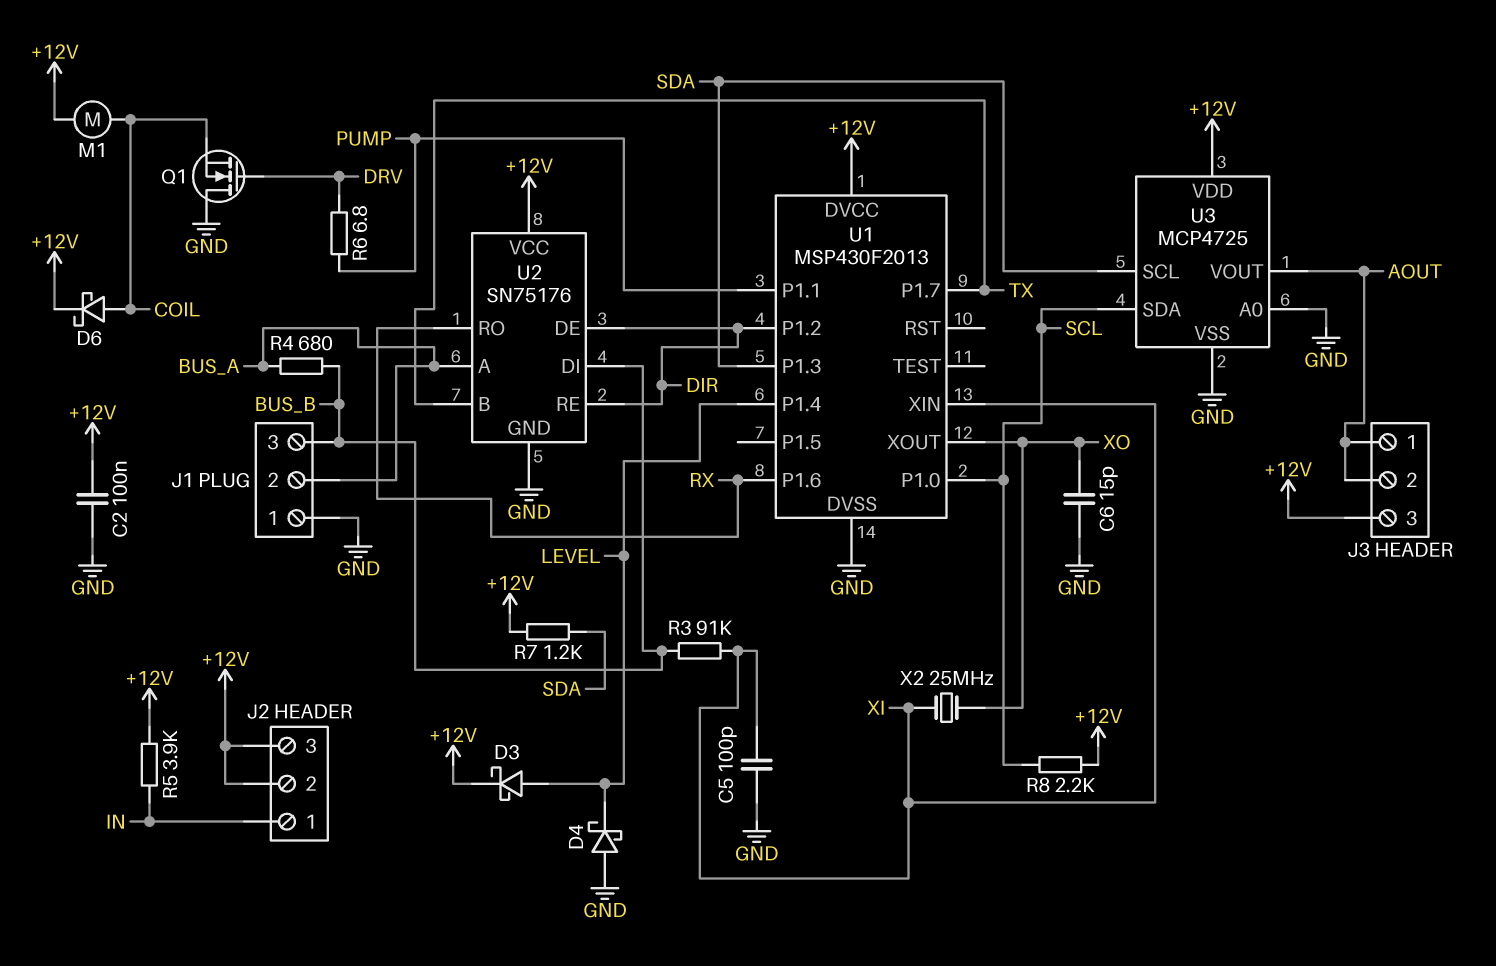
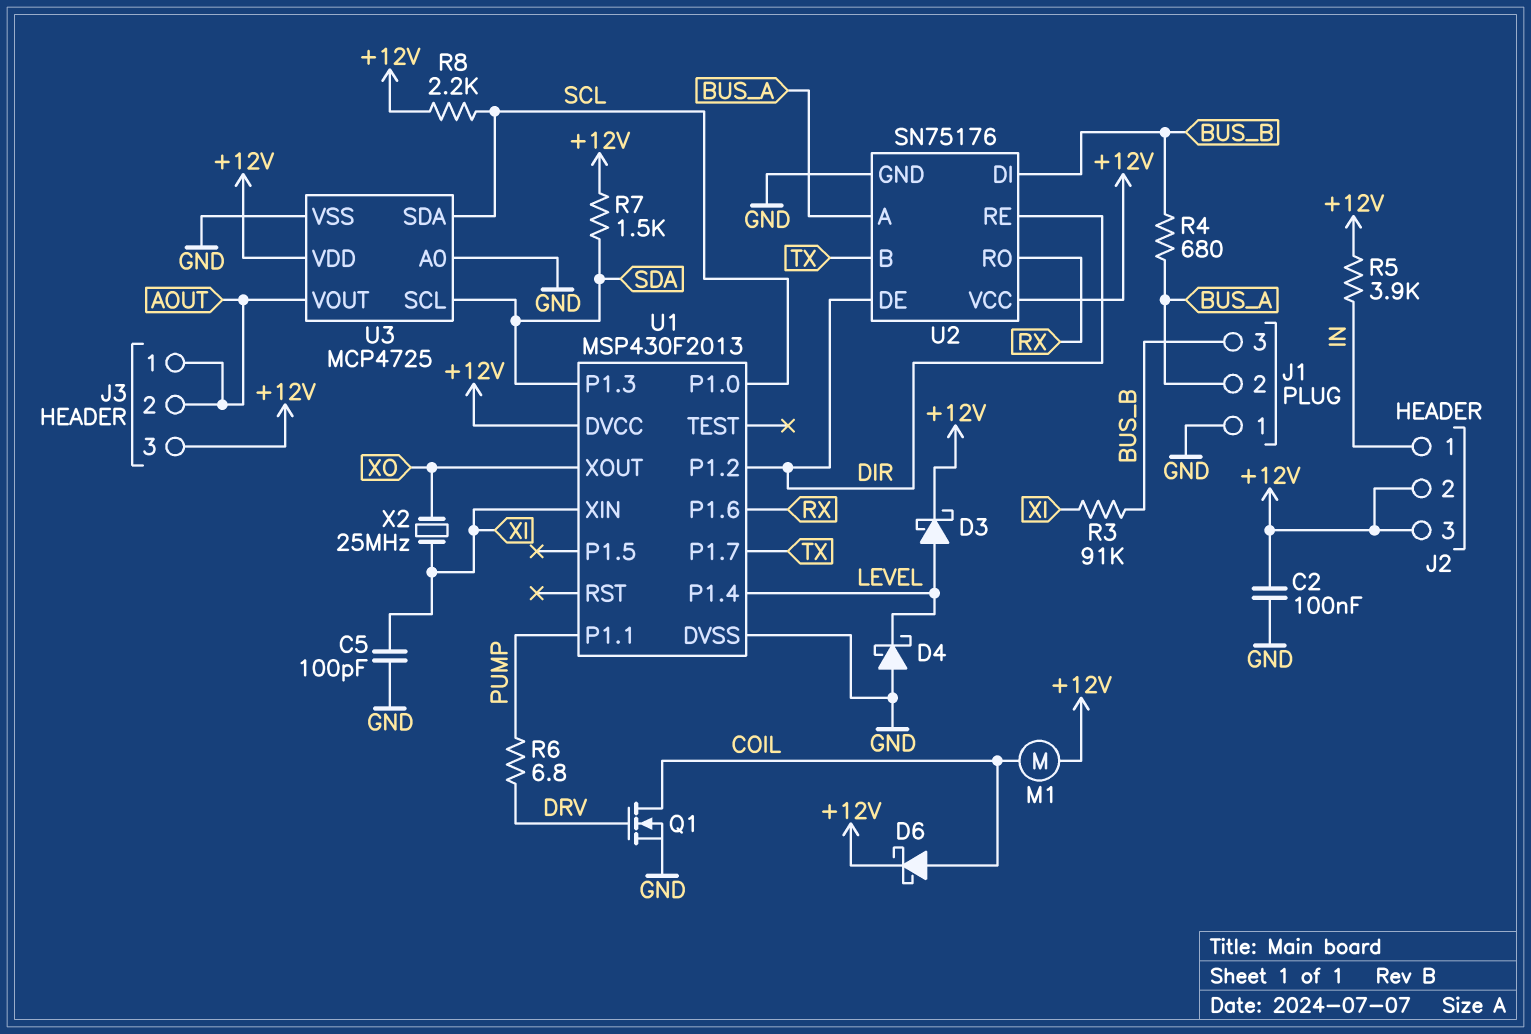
C6: 15pF (GND, XO) -> none
Q1: NMOS (G DRV, D GND, S COIL) -> NMOS (G DRV, D COIL, S GND)
R7: 1.2k (+12V, SDA) -> 1.5k (+12V, SDA)

